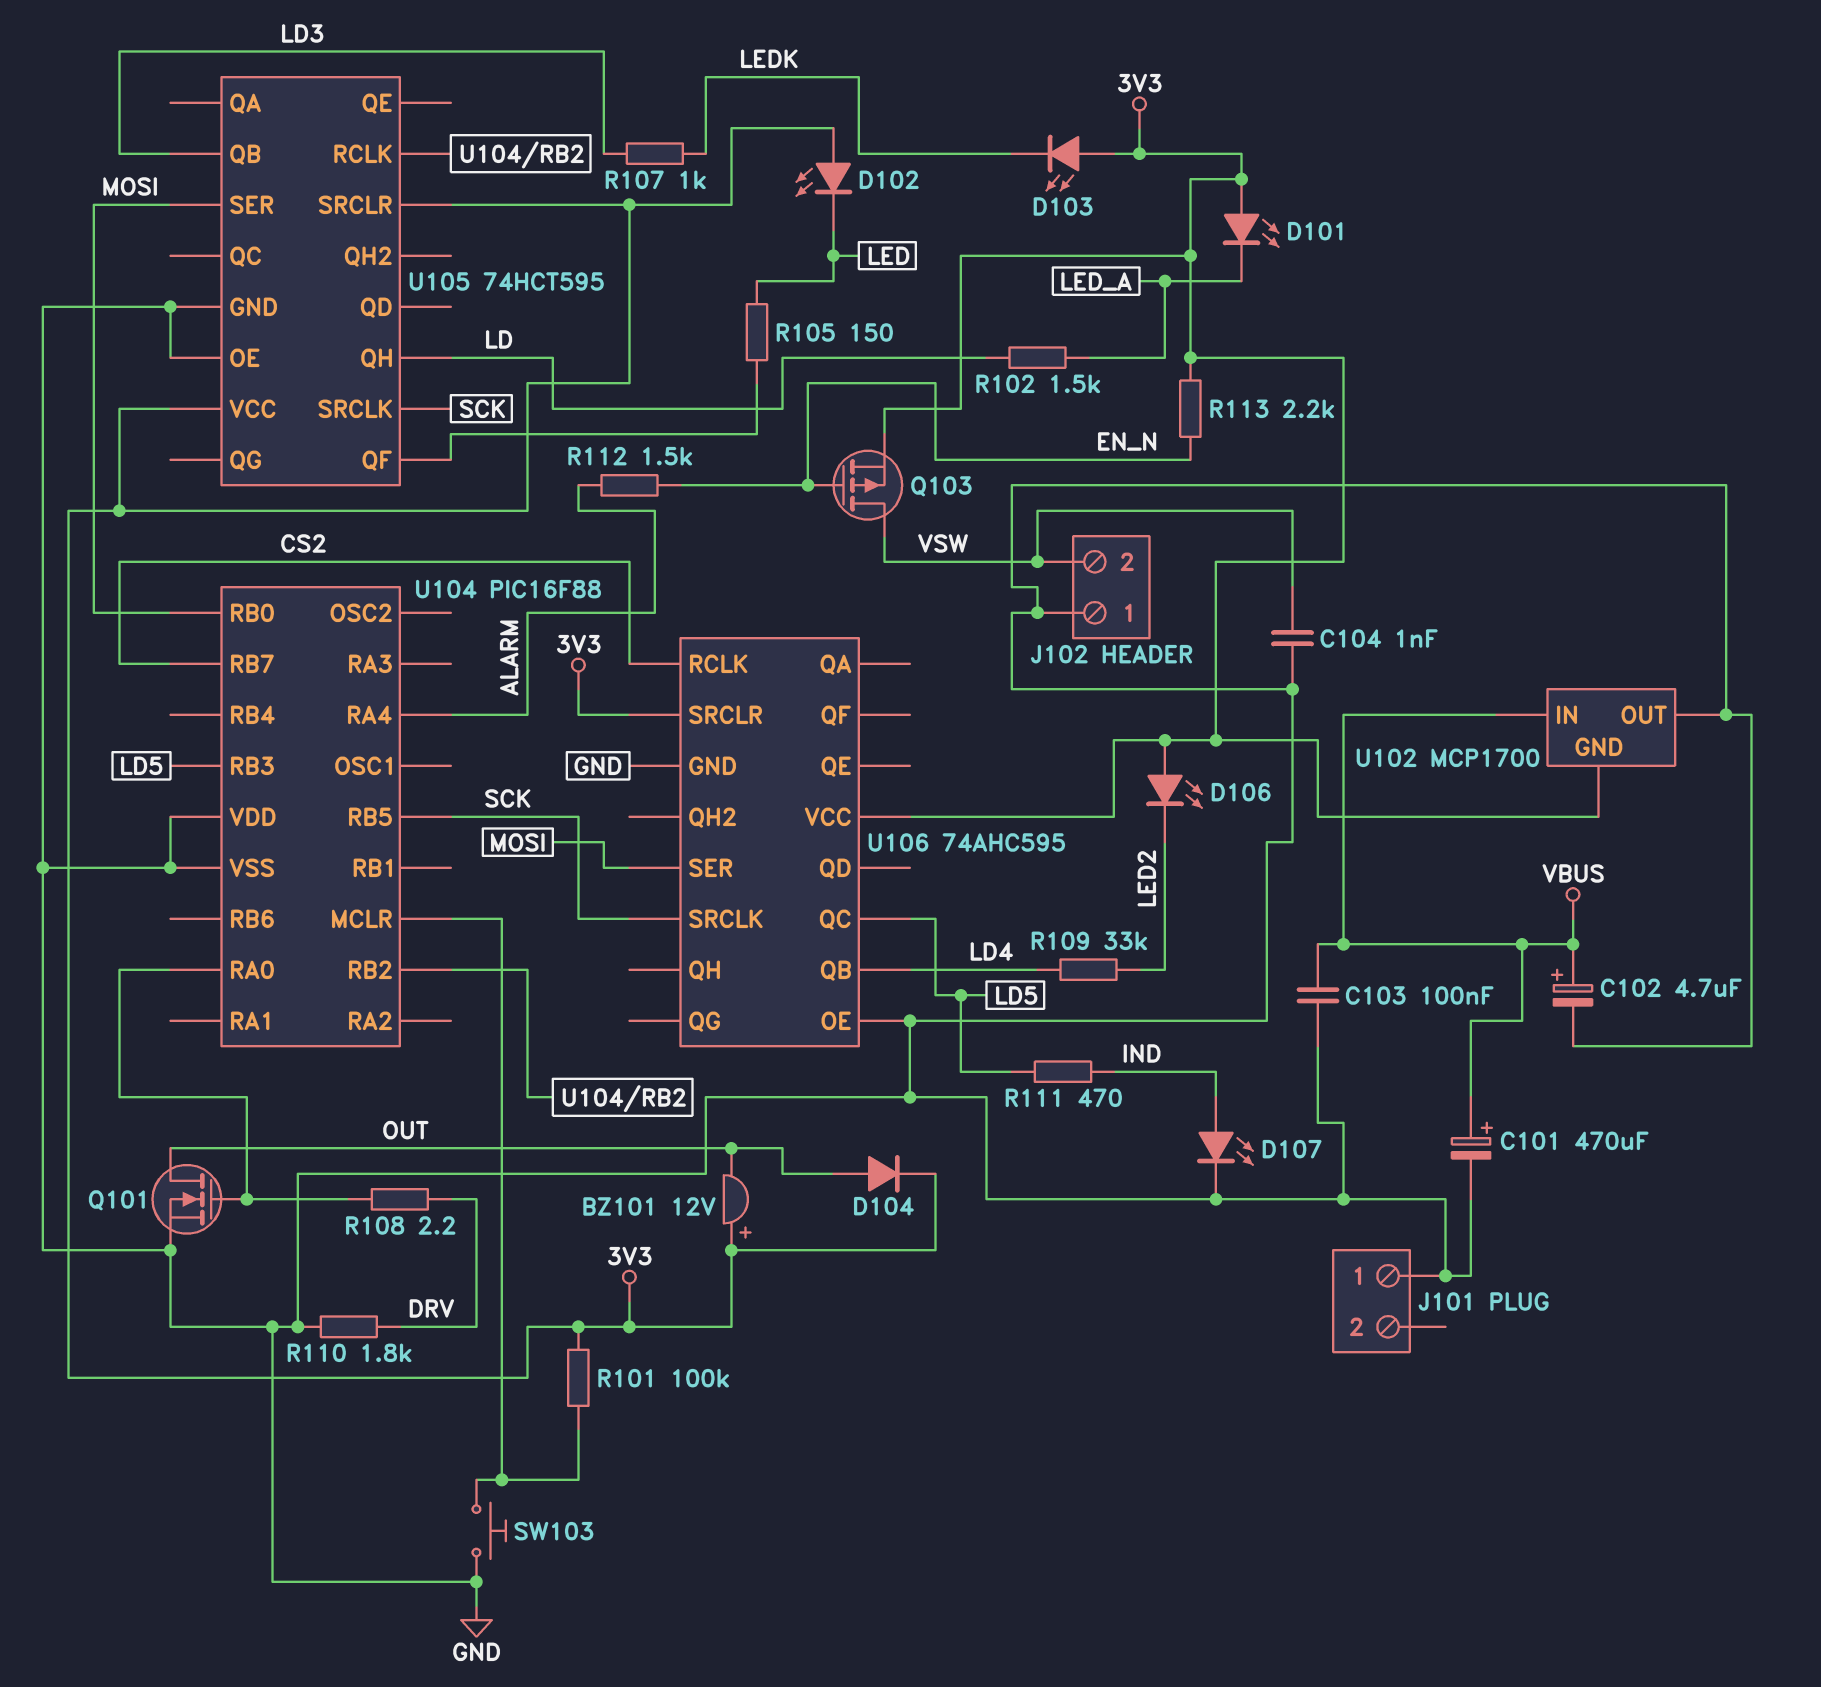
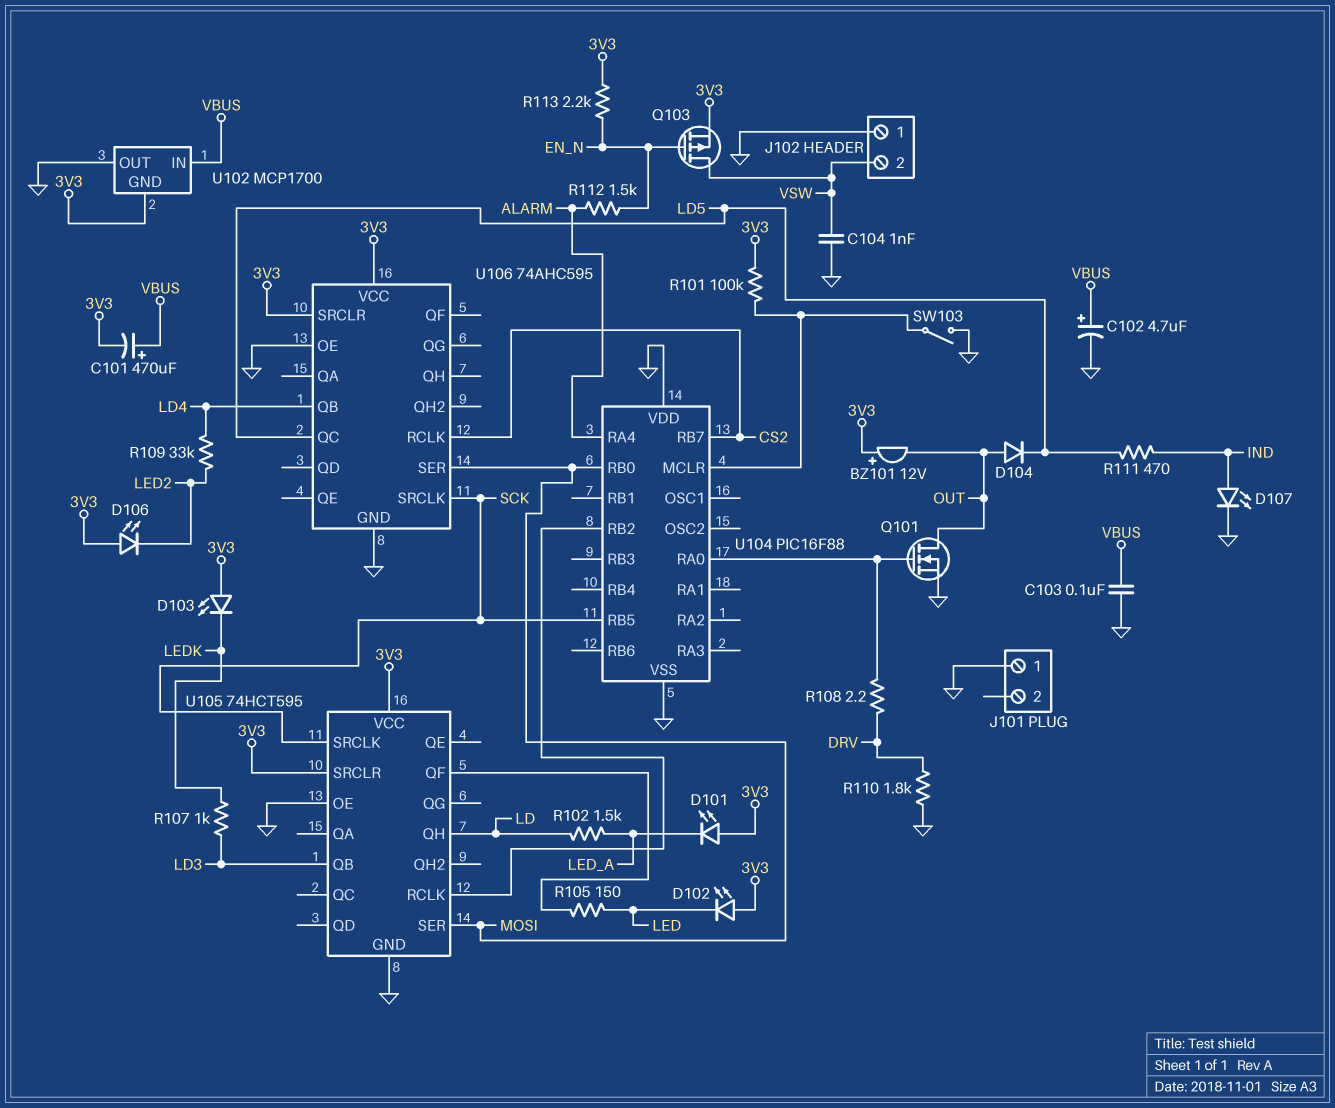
C101: 470uF (plus VBUS, minus GND) -> 470uF (plus VBUS, minus 3V3)
D104: diode (A OUT, K 3V3) -> diode (A OUT, K LD5)
SW103: button (GND, U104/MCLR) -> switch (GND, U104/MCLR)
U104 pin RB3: LD5 -> none

